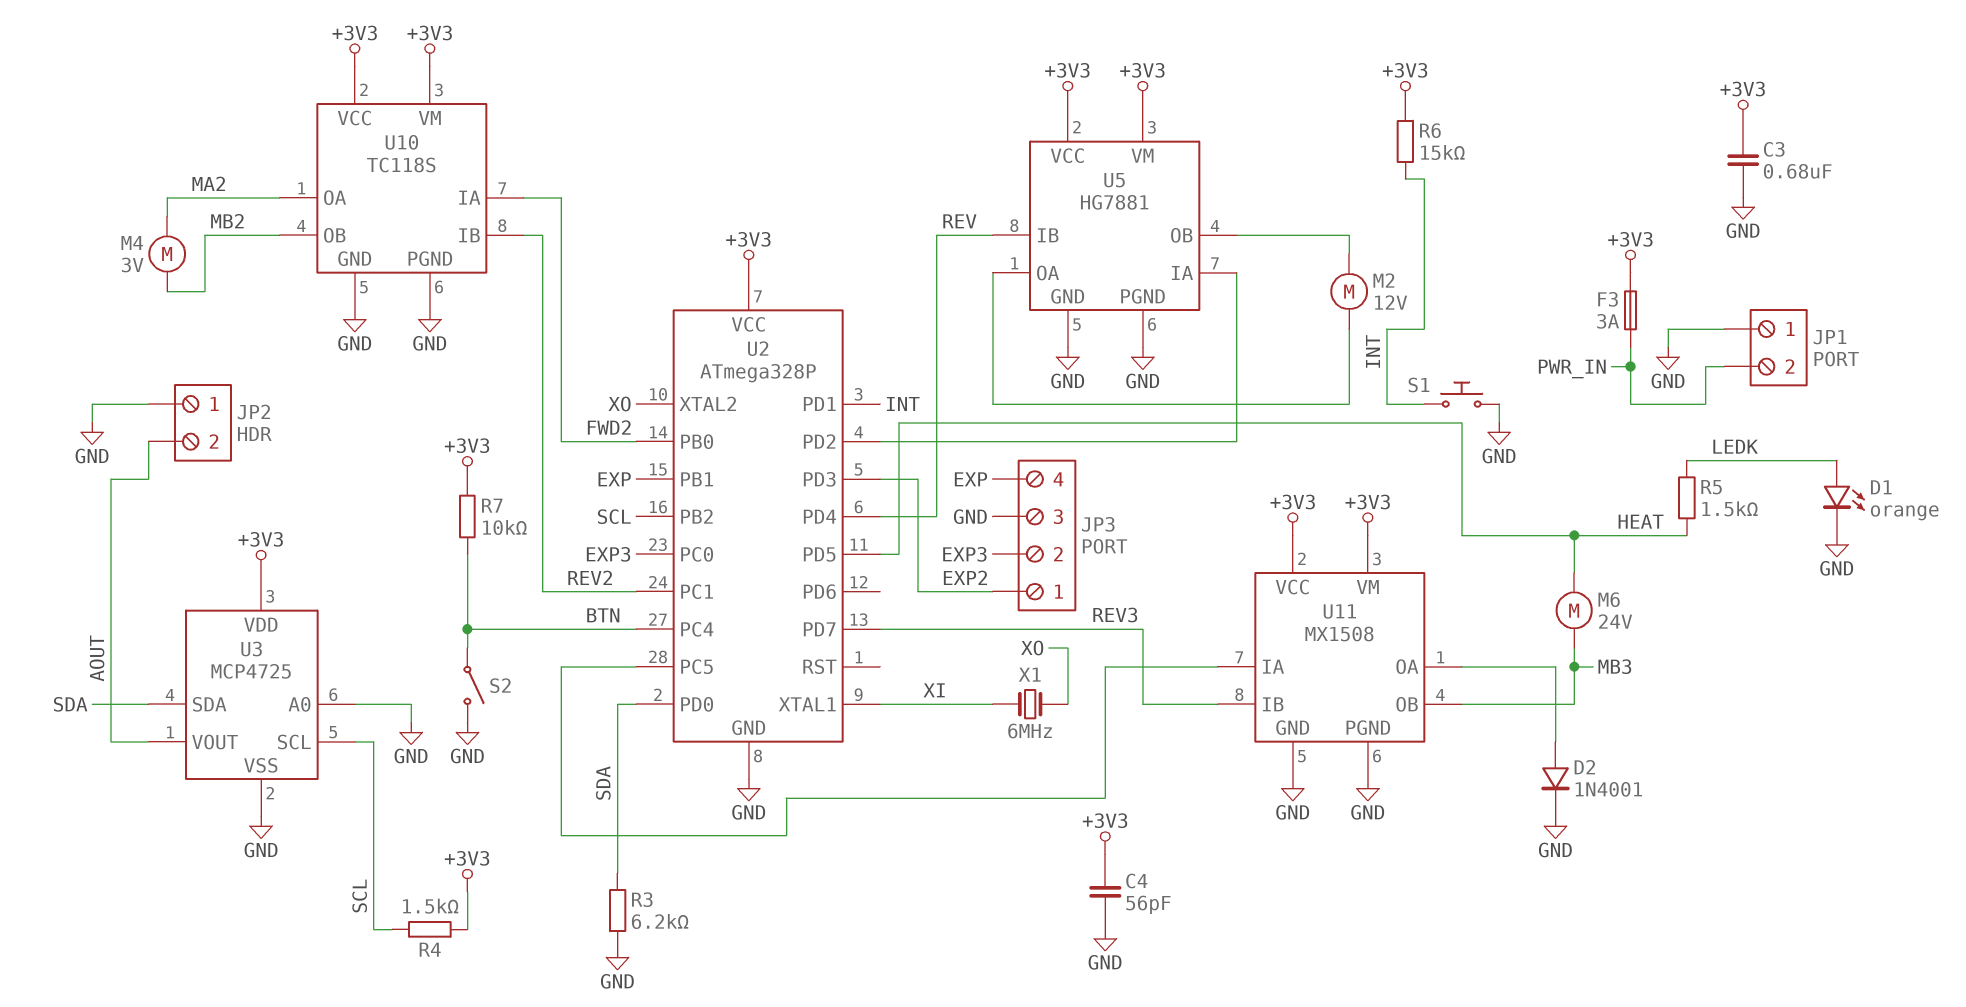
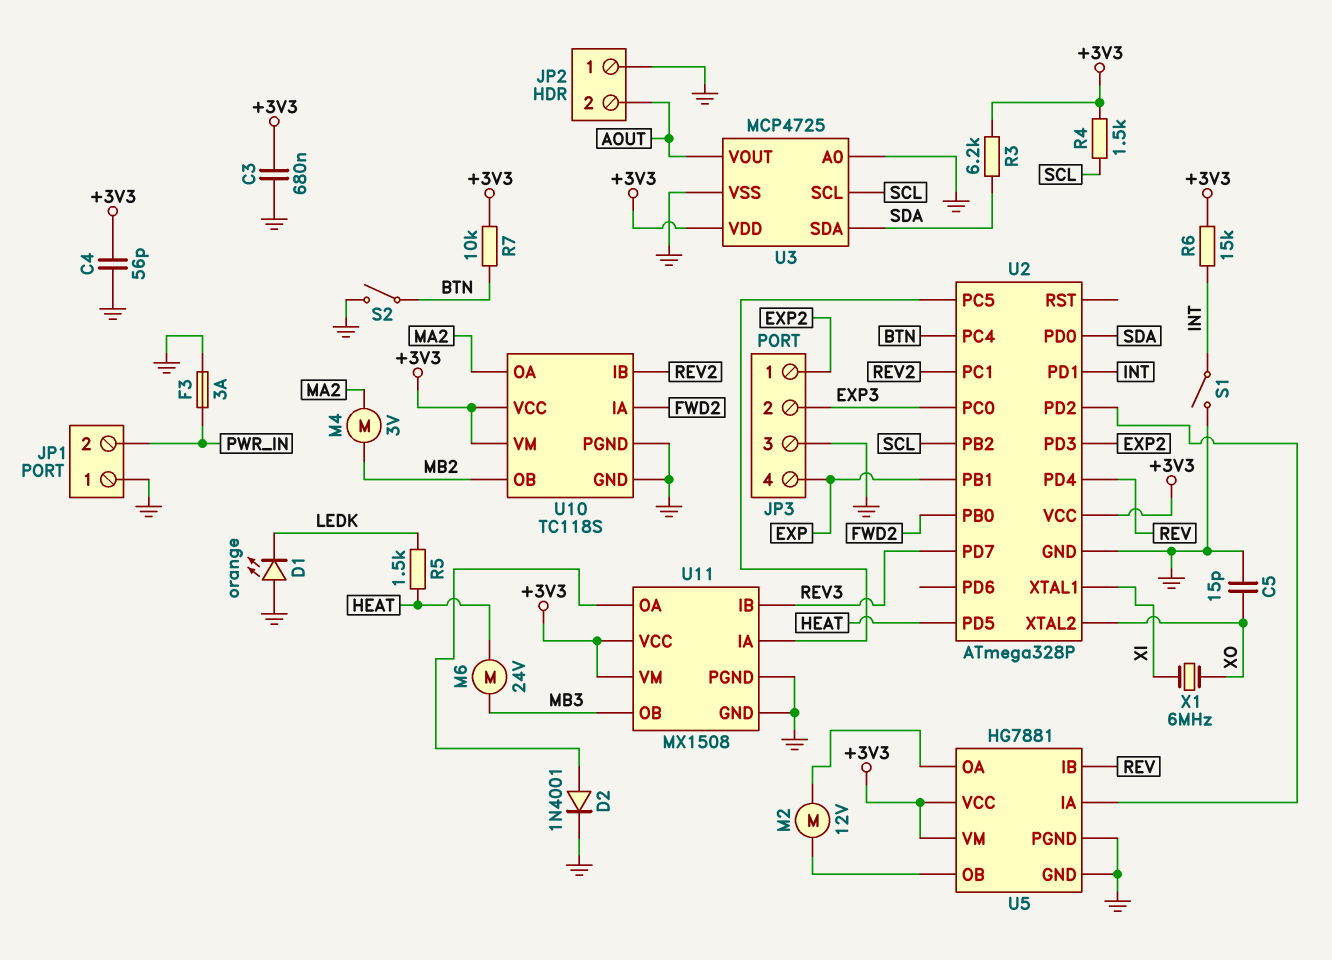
C5: none -> 15pF (GND, XO)
D1: LED orange (A LEDK, K GND) -> LED orange (A GND, K LEDK)
F3: 3A (+3V3, PWR_IN) -> 3A (GND, PWR_IN)
R3: 6.2k (GND, SDA) -> 6.2k (+3V3, SDA)
S1: button (GND, INT) -> switch (GND, INT)

